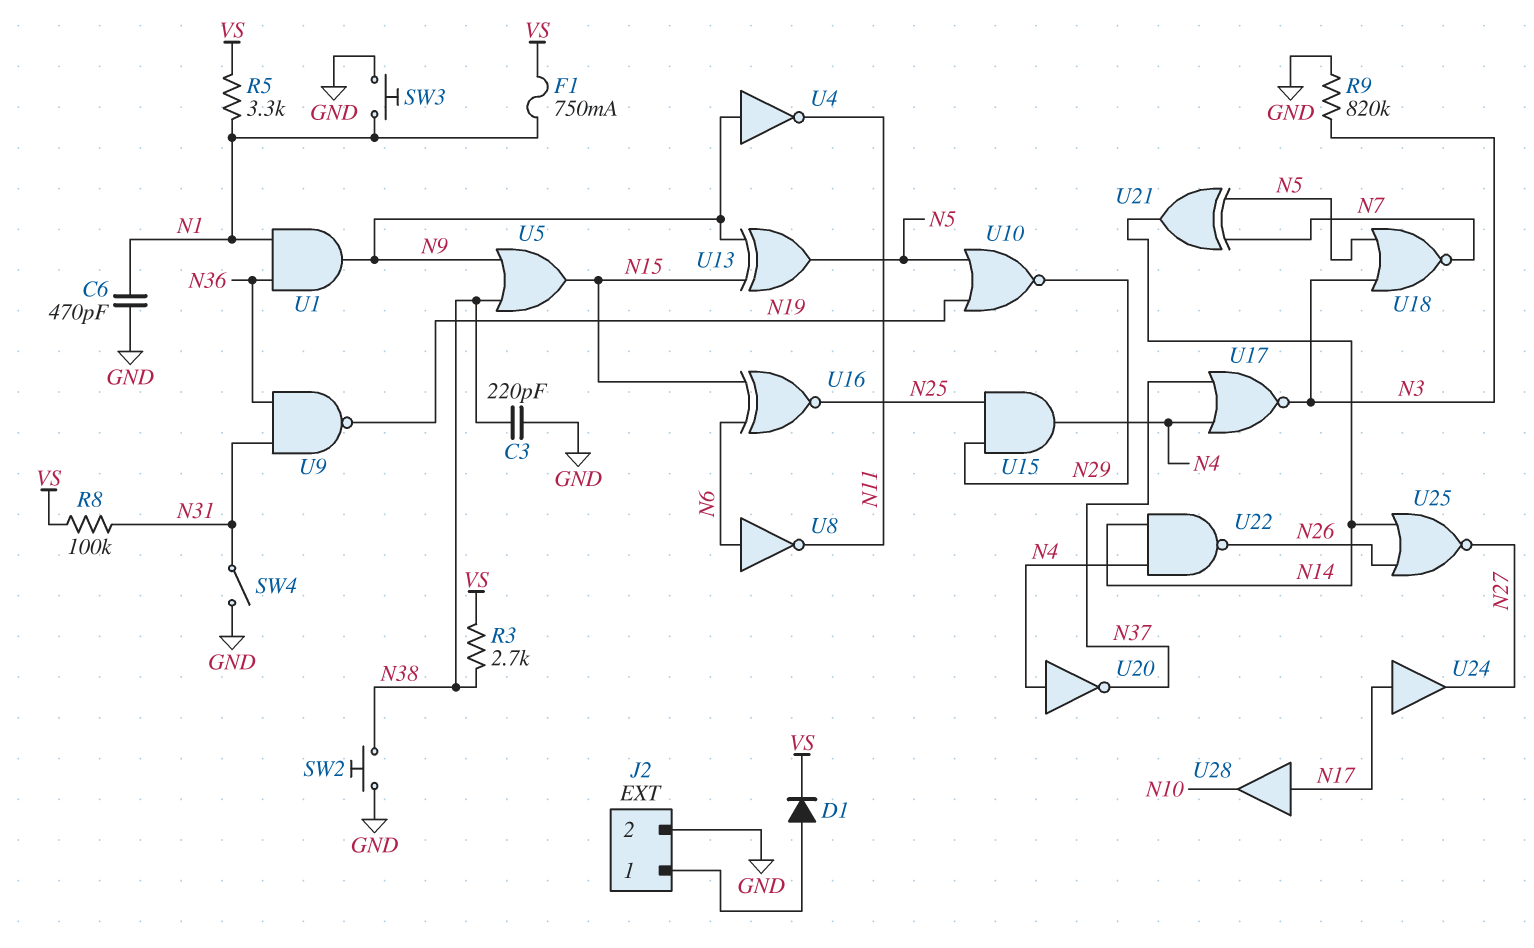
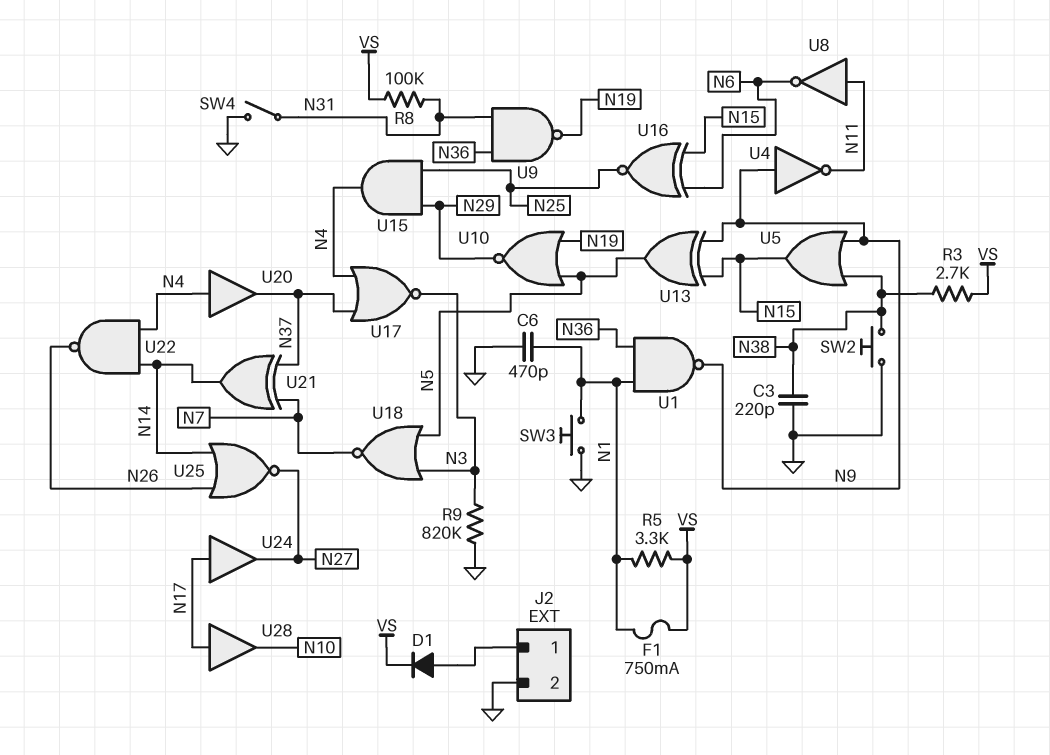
U1: AND (in N1, in N36, out N9) -> NAND (in N1, in N36, out N9)
U8: NOT (in N6, out N11) -> NOT (in N11, out N6)
U20: NOT (in N4, out N37) -> buffer (in N4, out N37)
U21: XOR (in N5, in N7, out N14) -> XOR (in N7, in N37, out N14)

